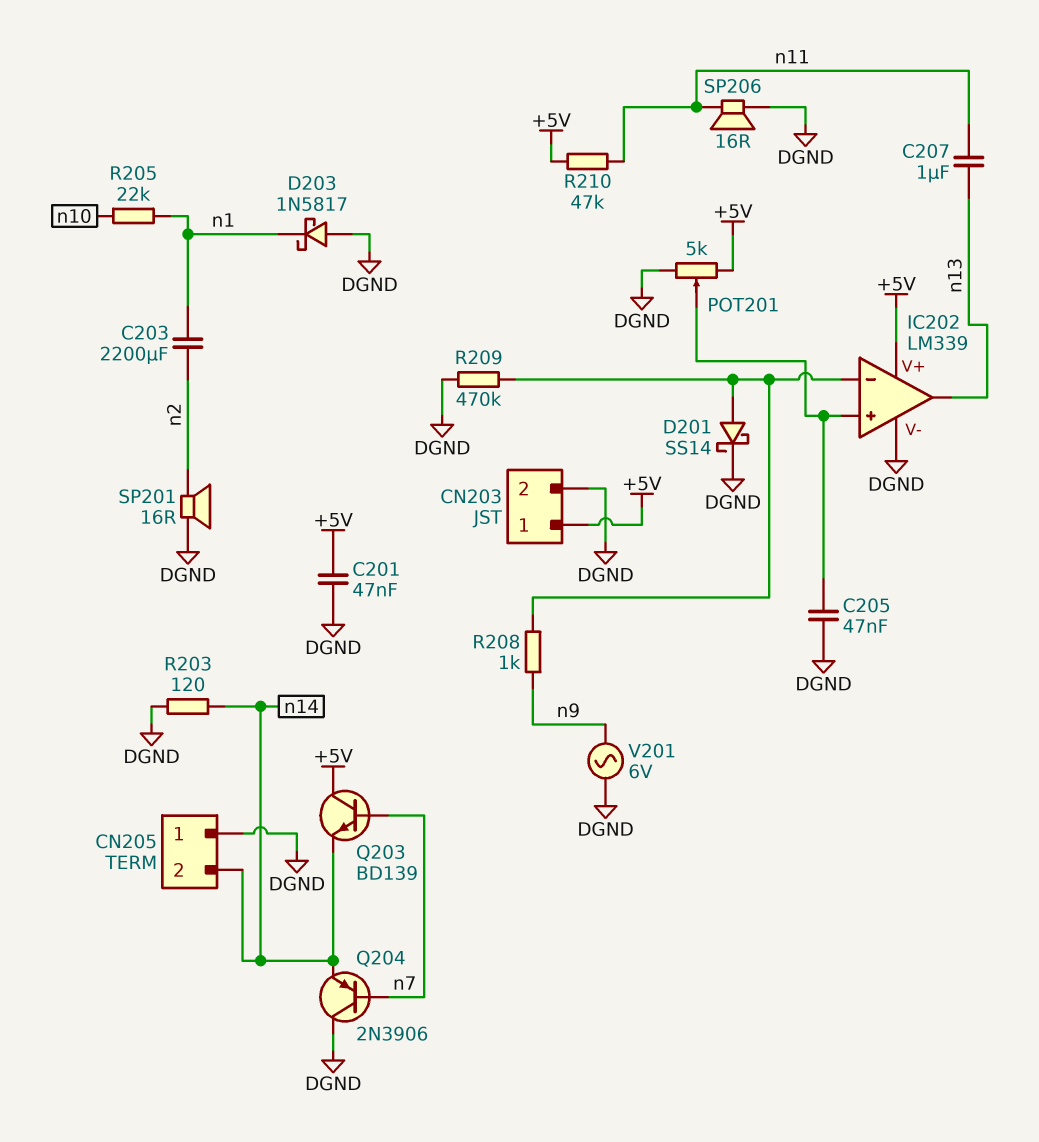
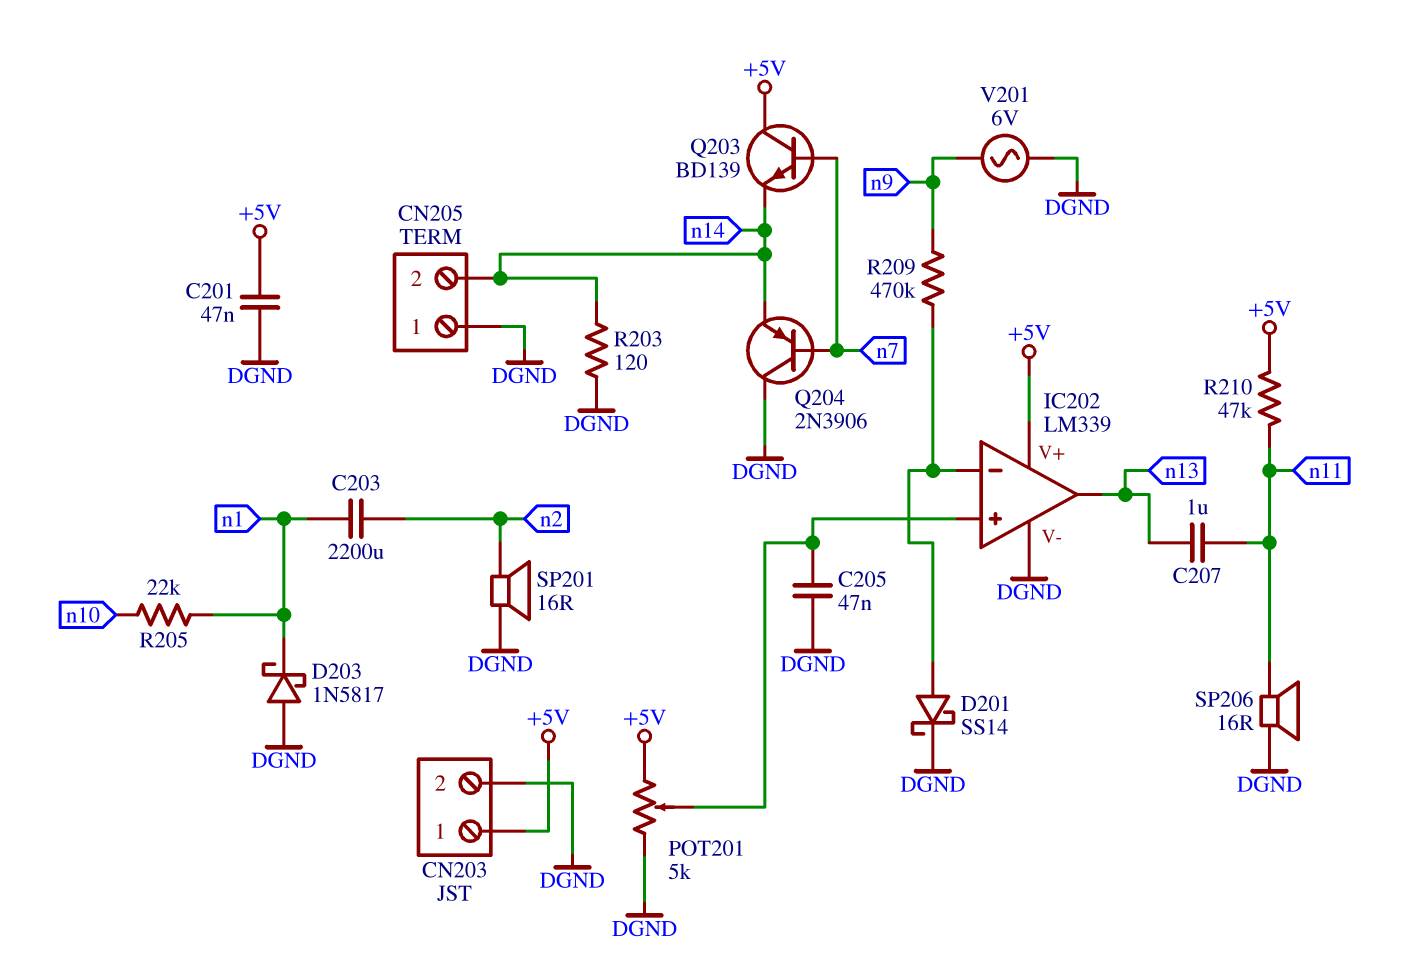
R208: 1k (IC202/in-, n9) -> none
R209: 470k (DGND, IC202/in-) -> 470k (IC202/in-, n9)

